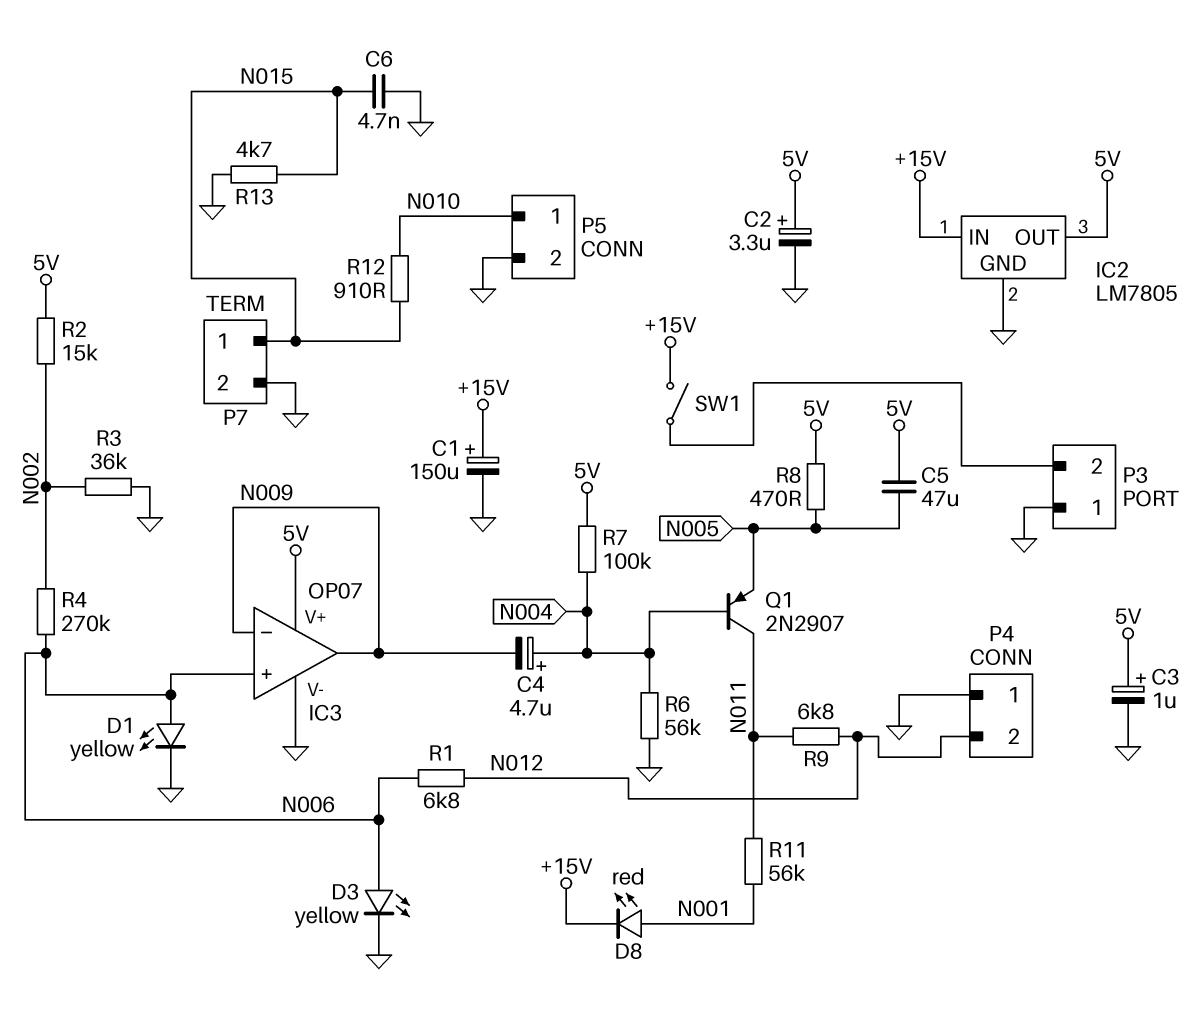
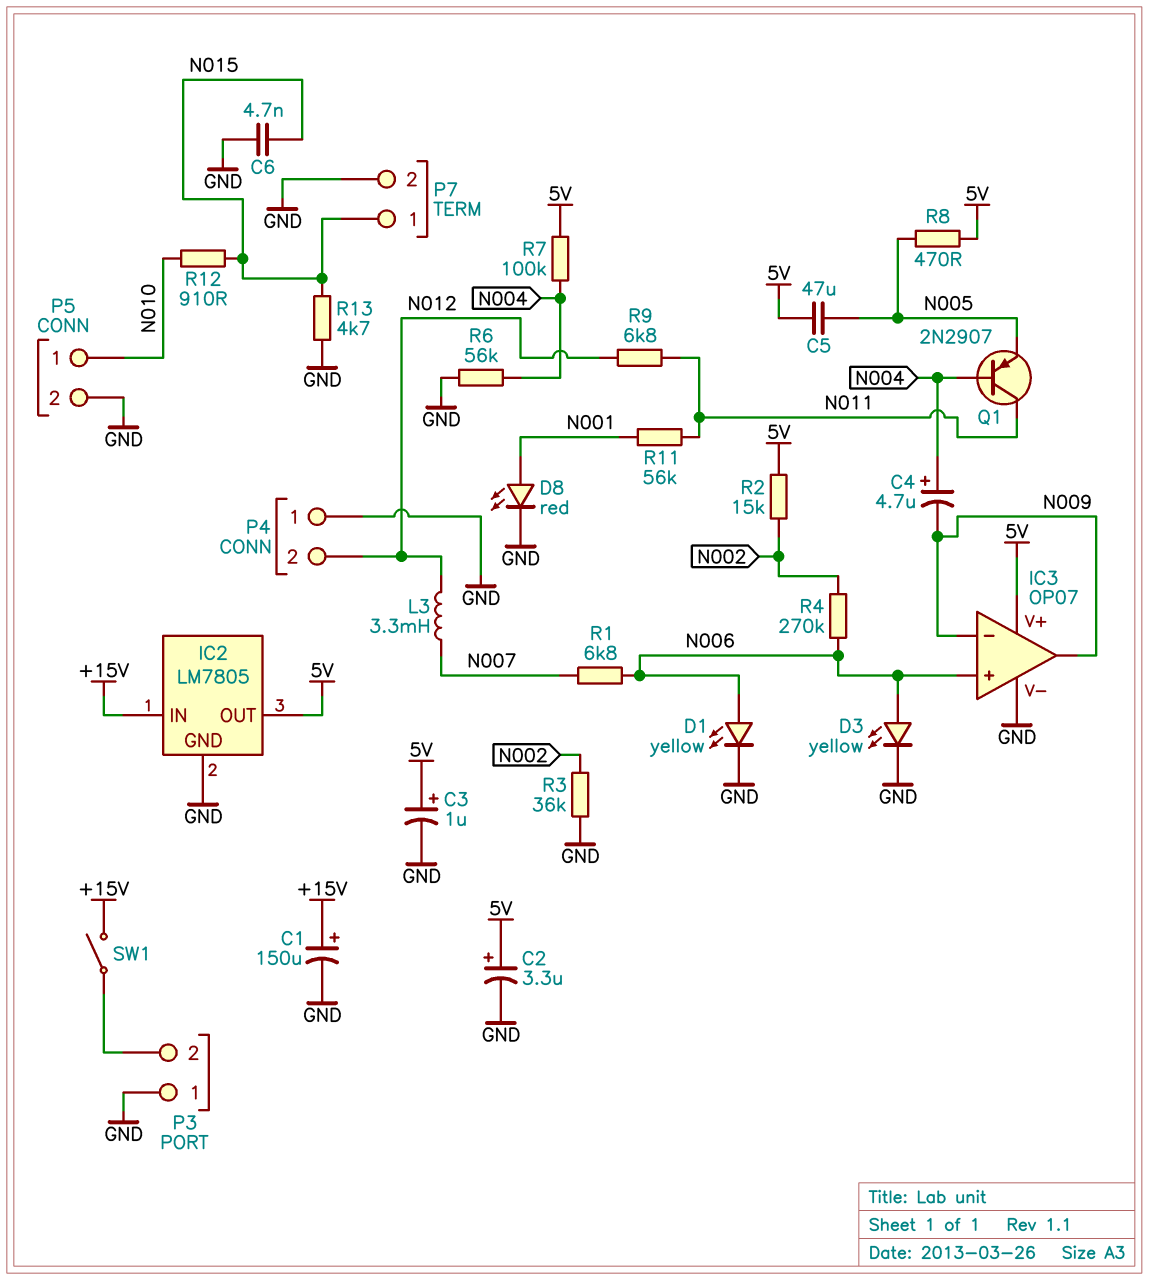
D8: LED red (A N001, K +15V) -> LED red (A N001, K GND)
L3: none -> 3.3mH (N007, N012)
R1: 6.8k (N006, N012) -> 6.8k (N006, N007)

